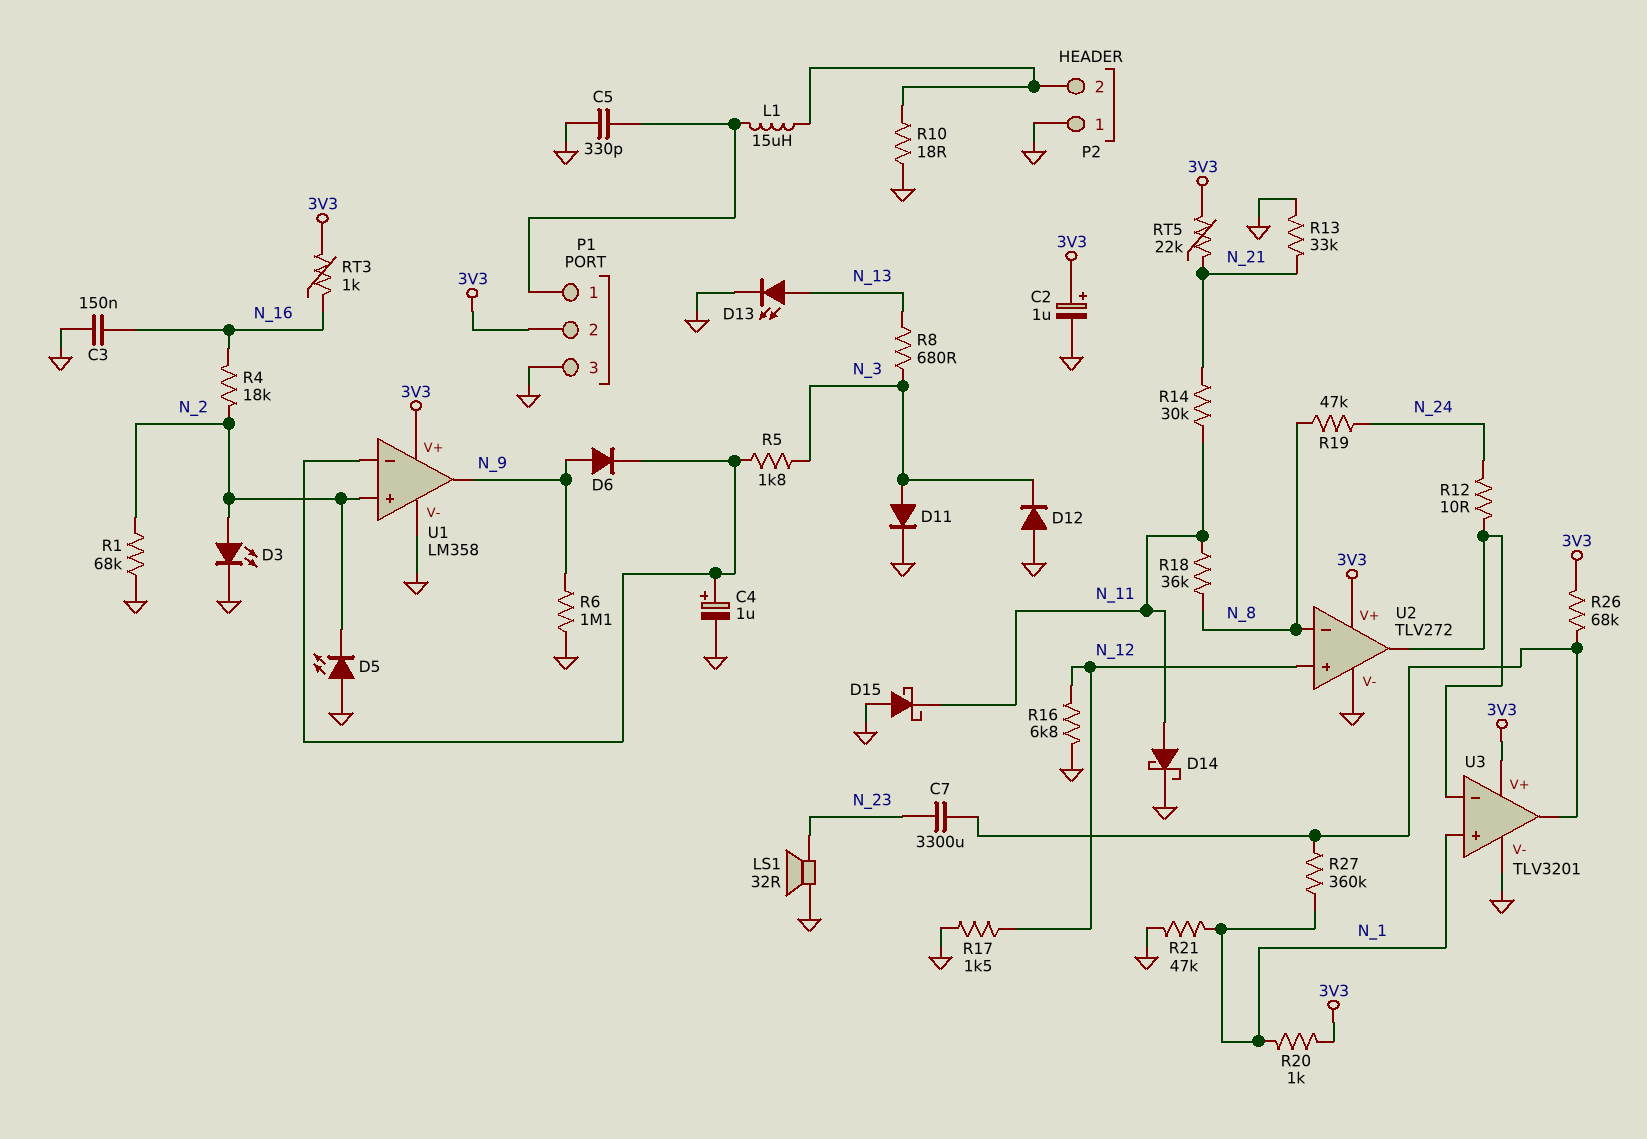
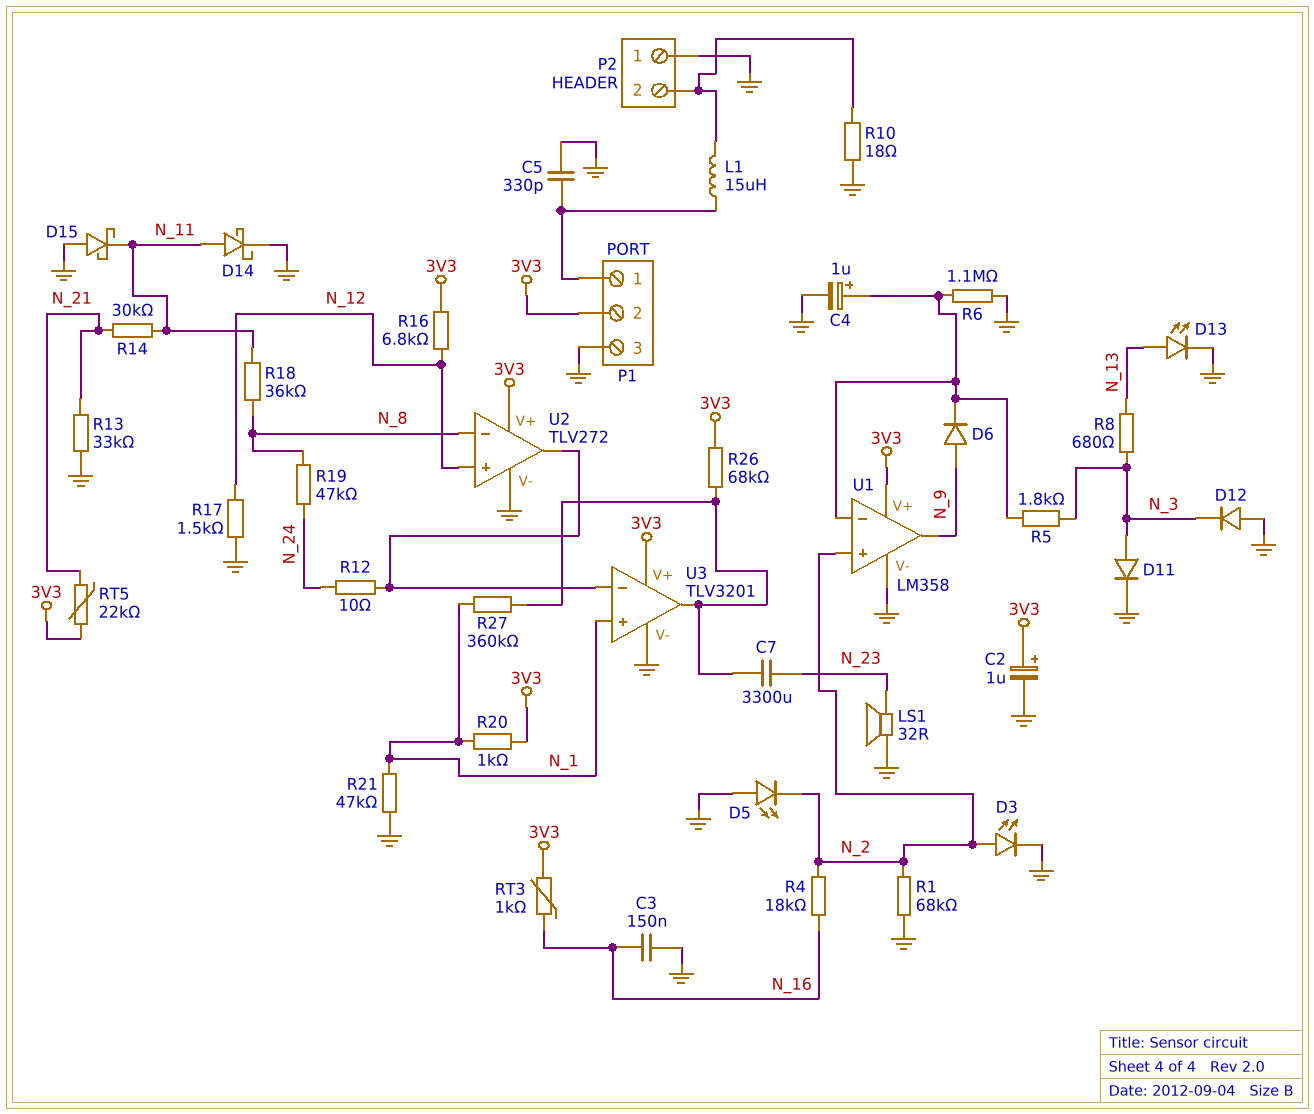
R6: 1.1M (GND, N_9) -> 1.1M (GND, U1/in-)
R16: 6.8k (GND, N_12) -> 6.8k (3V3, N_12)

